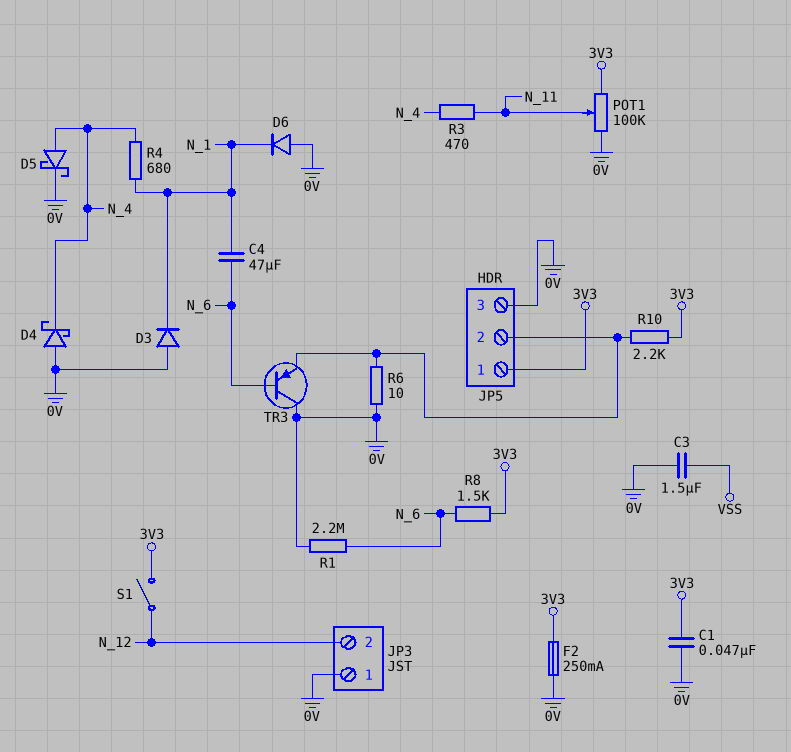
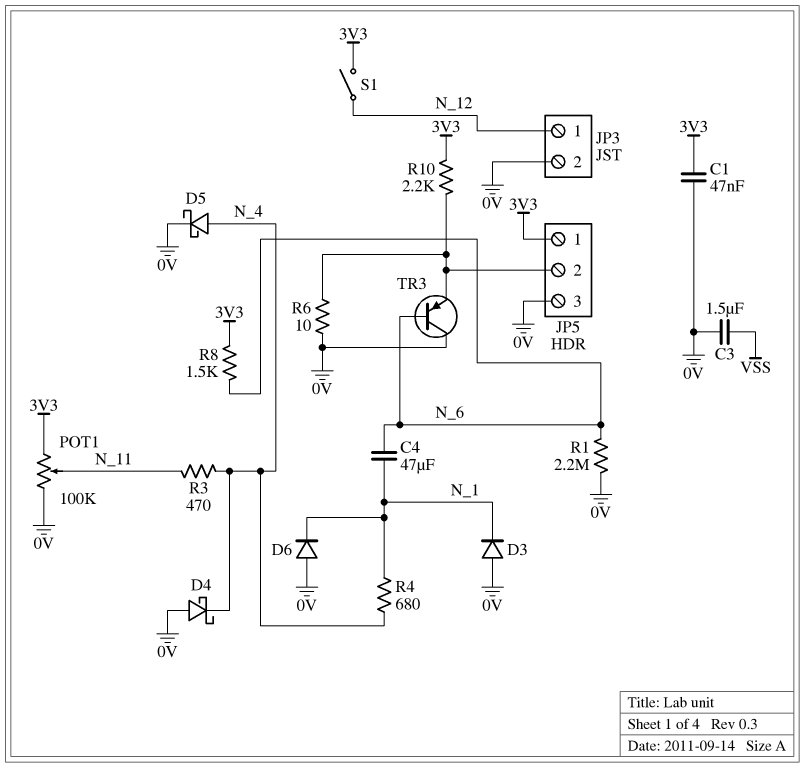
F2: 250mA (0V, 3V3) -> none
JP3 pin 1: 0V -> N_12
JP3 pin 2: N_12 -> 0V

